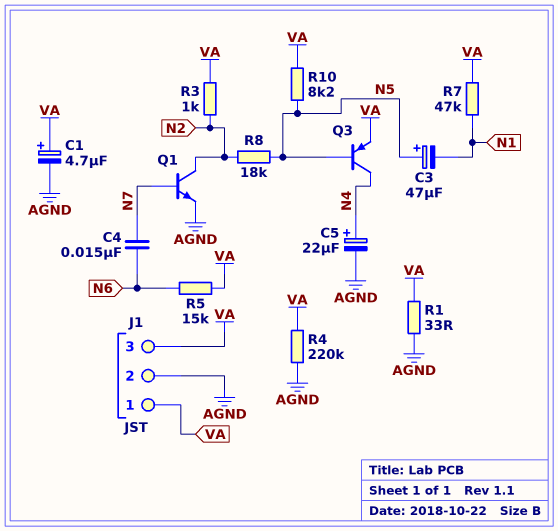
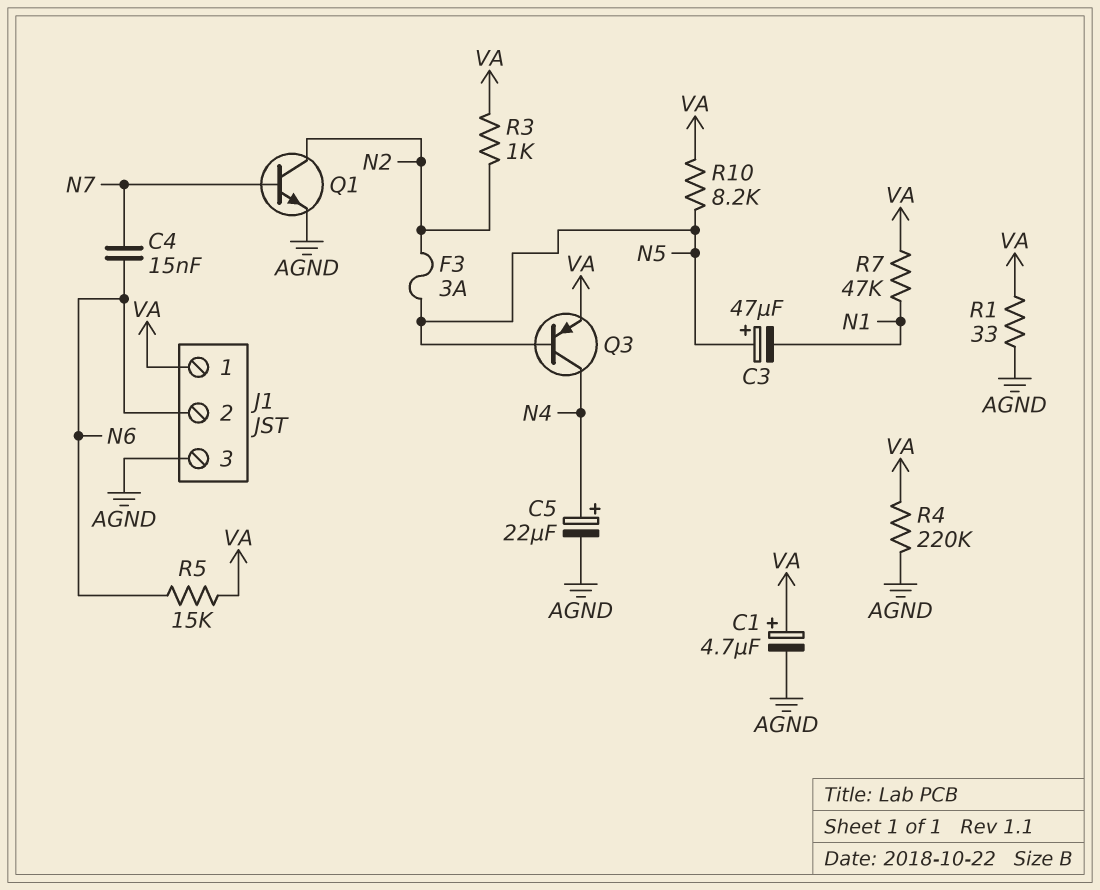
F3: none -> 3A (N2, N5)
J1 pin 2: AGND -> N6
J1 pin 3: VA -> AGND
R8: 18k (N2, N5) -> none

